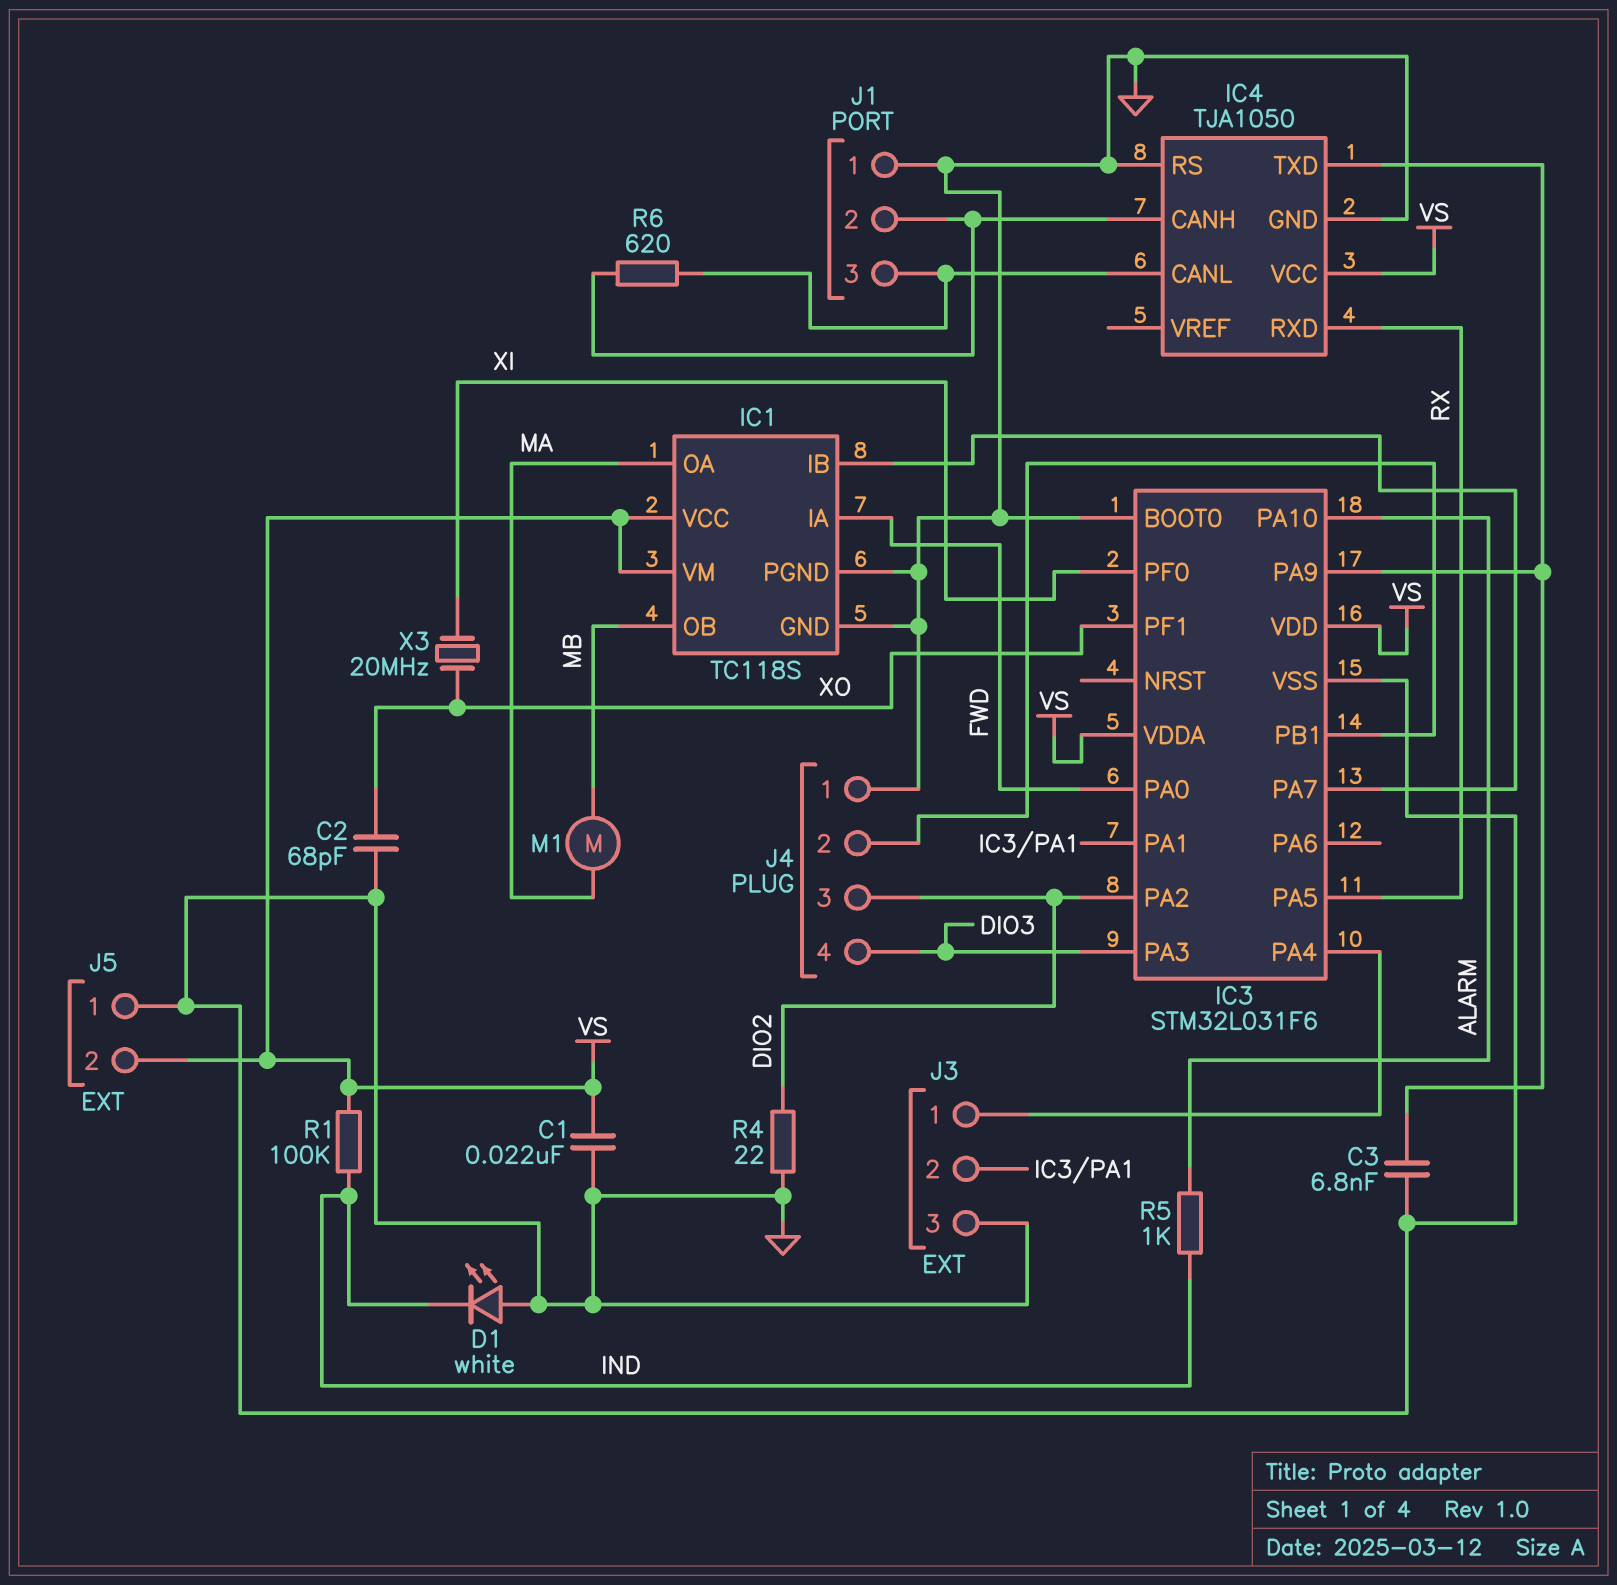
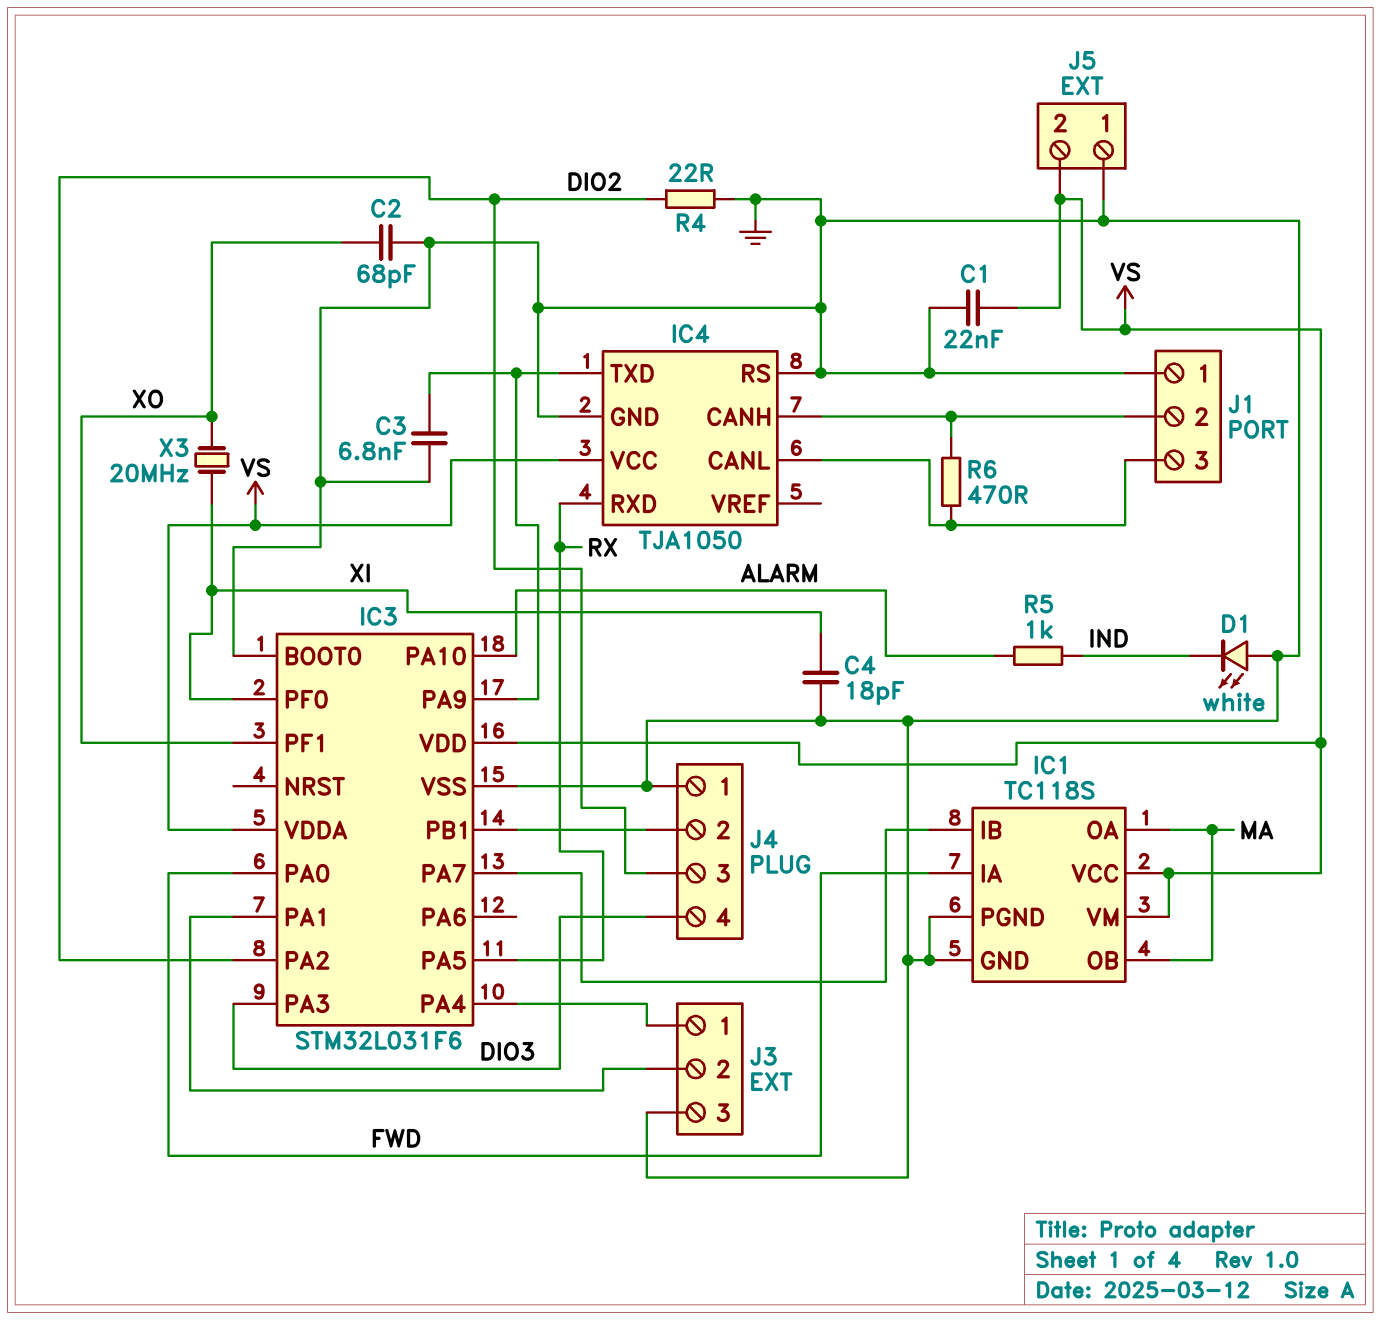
C4: none -> 18pF (GND, XI)
IC1 pin OB: MB -> MA
M1: motor (MA, MB) -> none
R1: 100k (IND, VS) -> none
R6: 620 (IC4/CANH, IC4/CANL) -> 470 (IC4/CANH, IC4/CANL)

